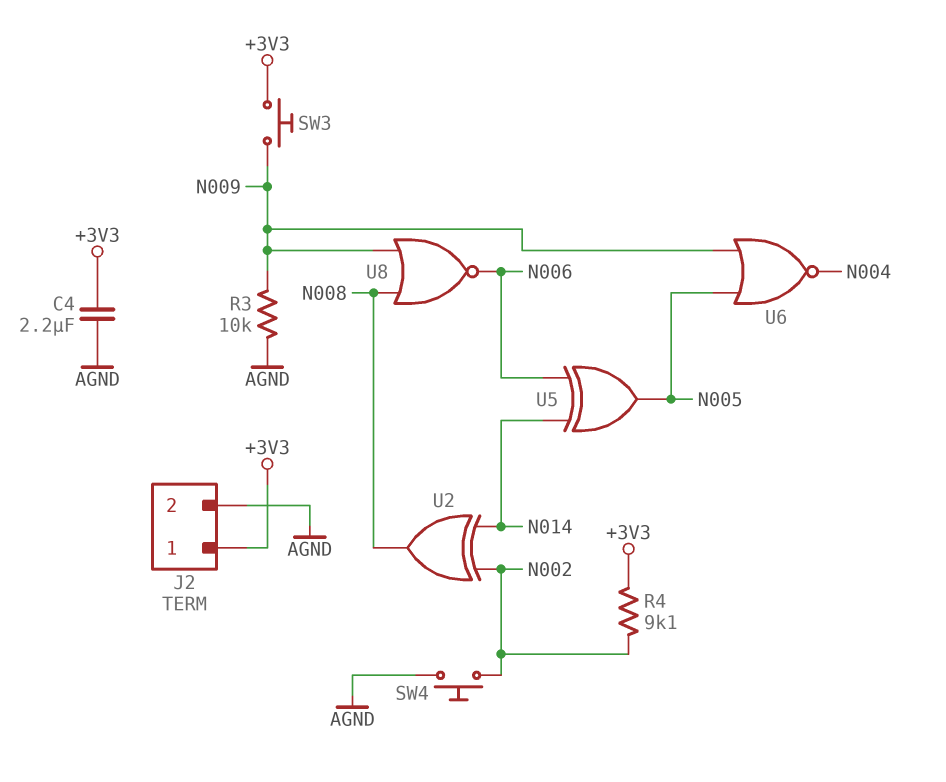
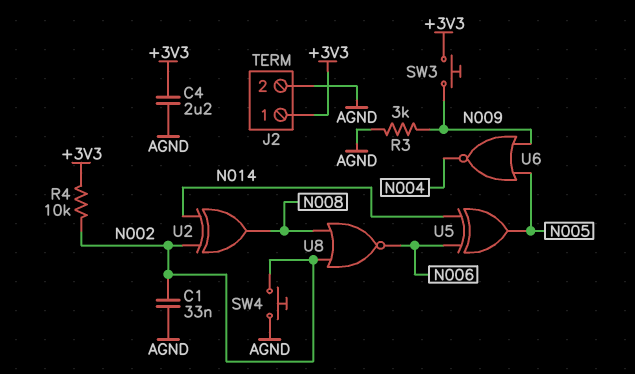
C1: none -> 33nF (AGND, N002)
R3: 10k (AGND, N009) -> 3k (AGND, N009)
R4: 9.1k (+3V3, N002) -> 10k (+3V3, N002)
U8: NOR (in N008, in N009, out N006) -> NOR (in N002, in N008, out N006)

